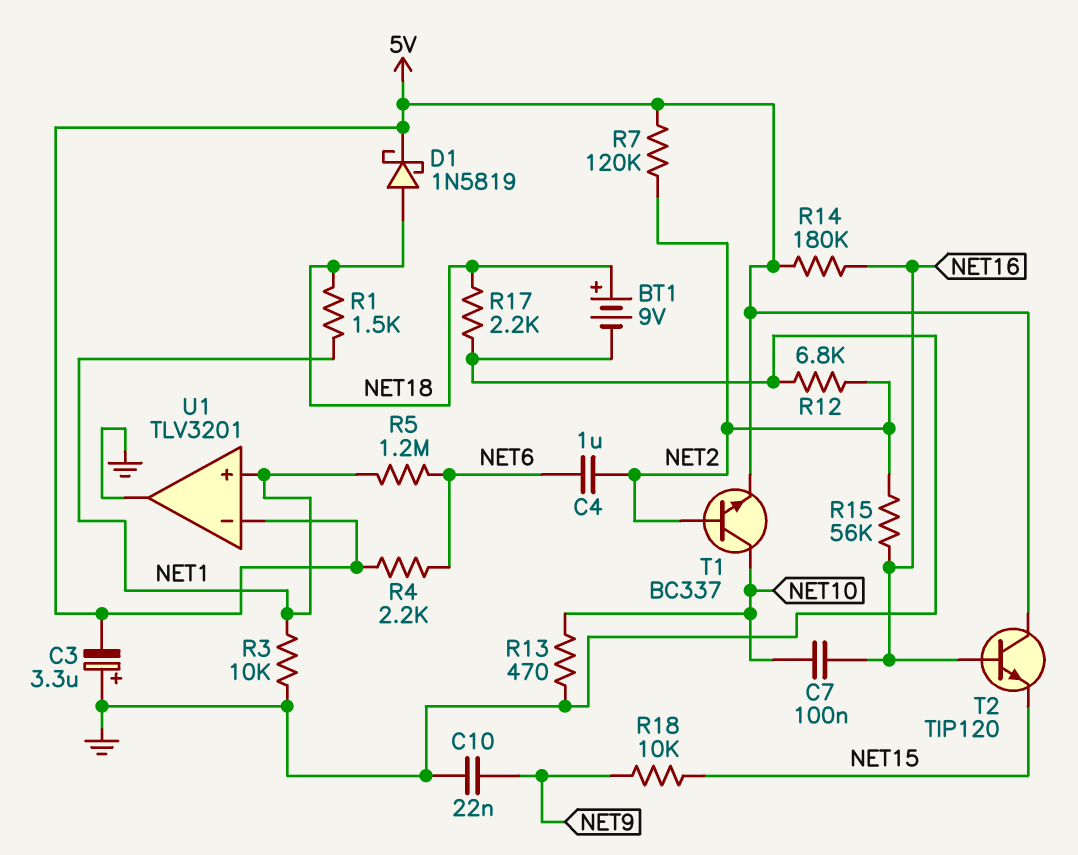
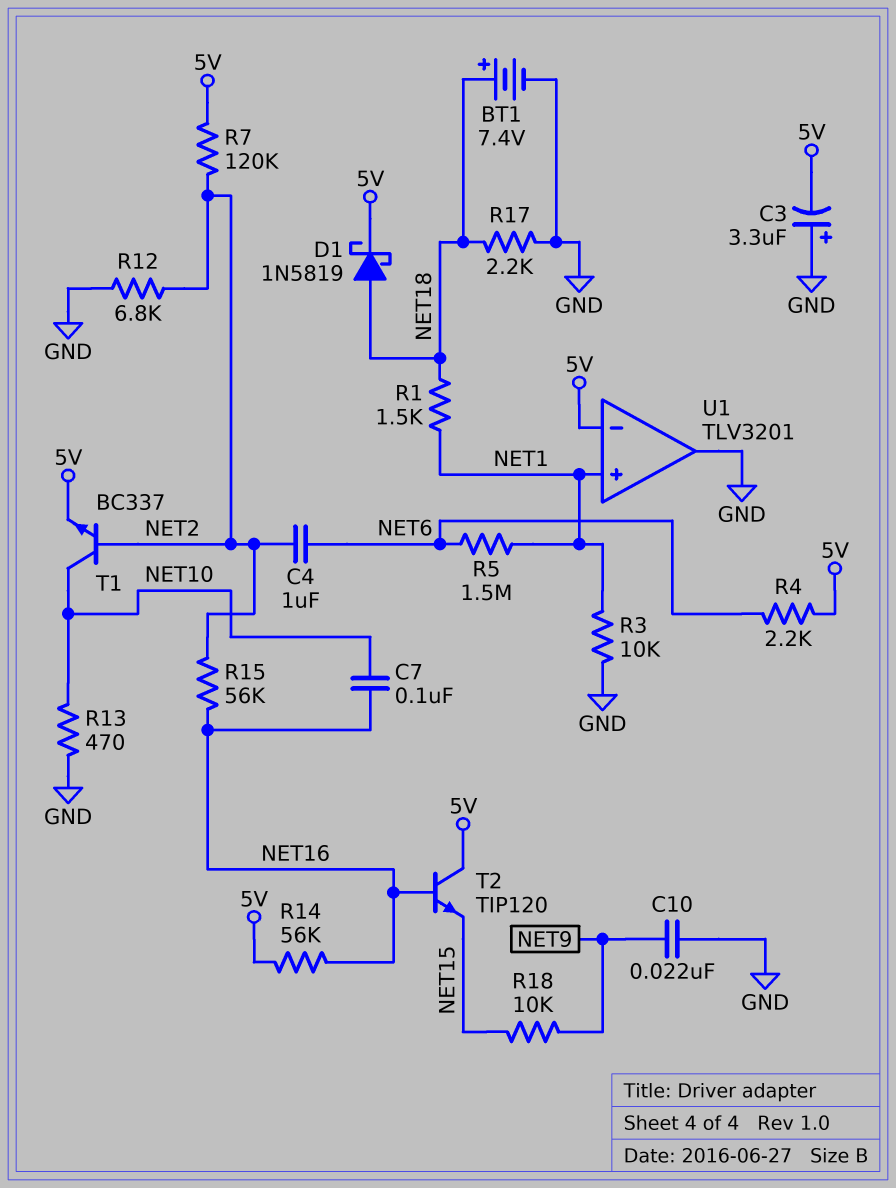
BT1: 9V (plus NET18, minus GND) -> 7.4V (plus NET18, minus GND)
R5: 1.2M (NET1, NET6) -> 1.5M (NET1, NET6)
R14: 180k (5V, NET16) -> 56k (5V, NET16)

